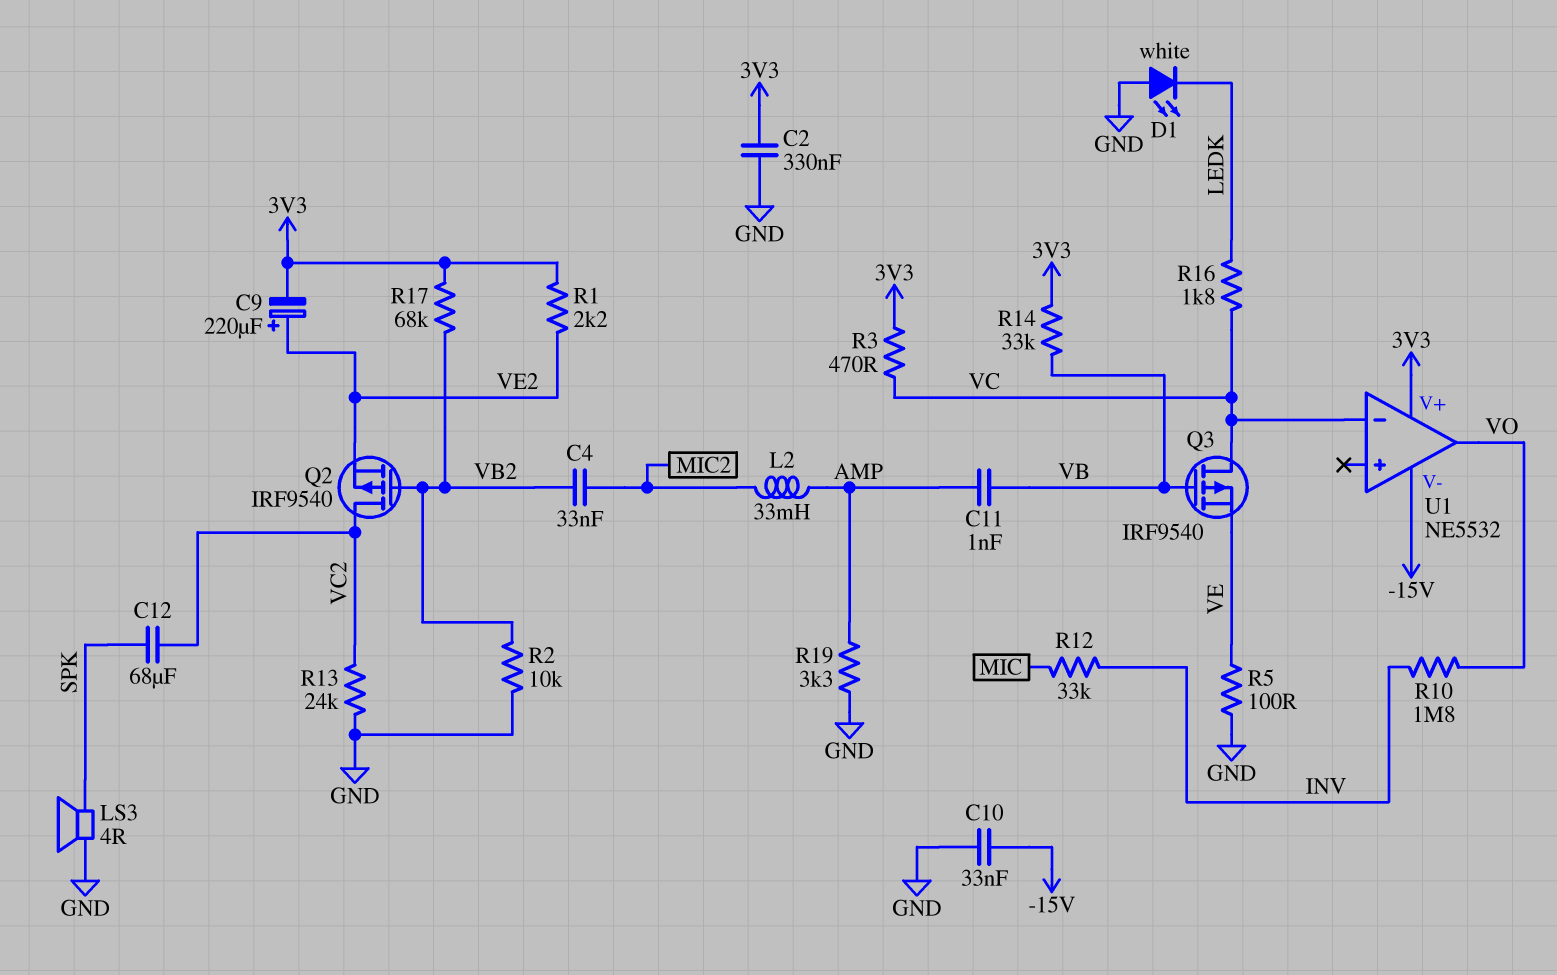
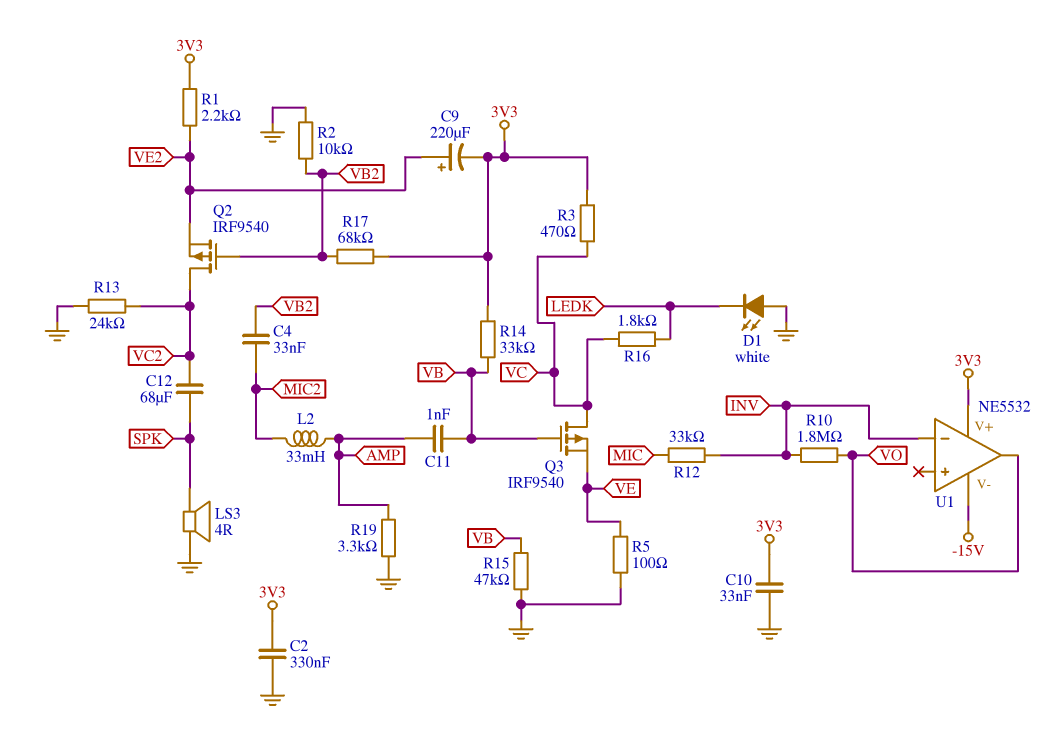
C10: 33nF (-15V, GND) -> 33nF (3V3, GND)
R15: none -> 47k (GND, VB)
U1 pin in-: VC -> INV

